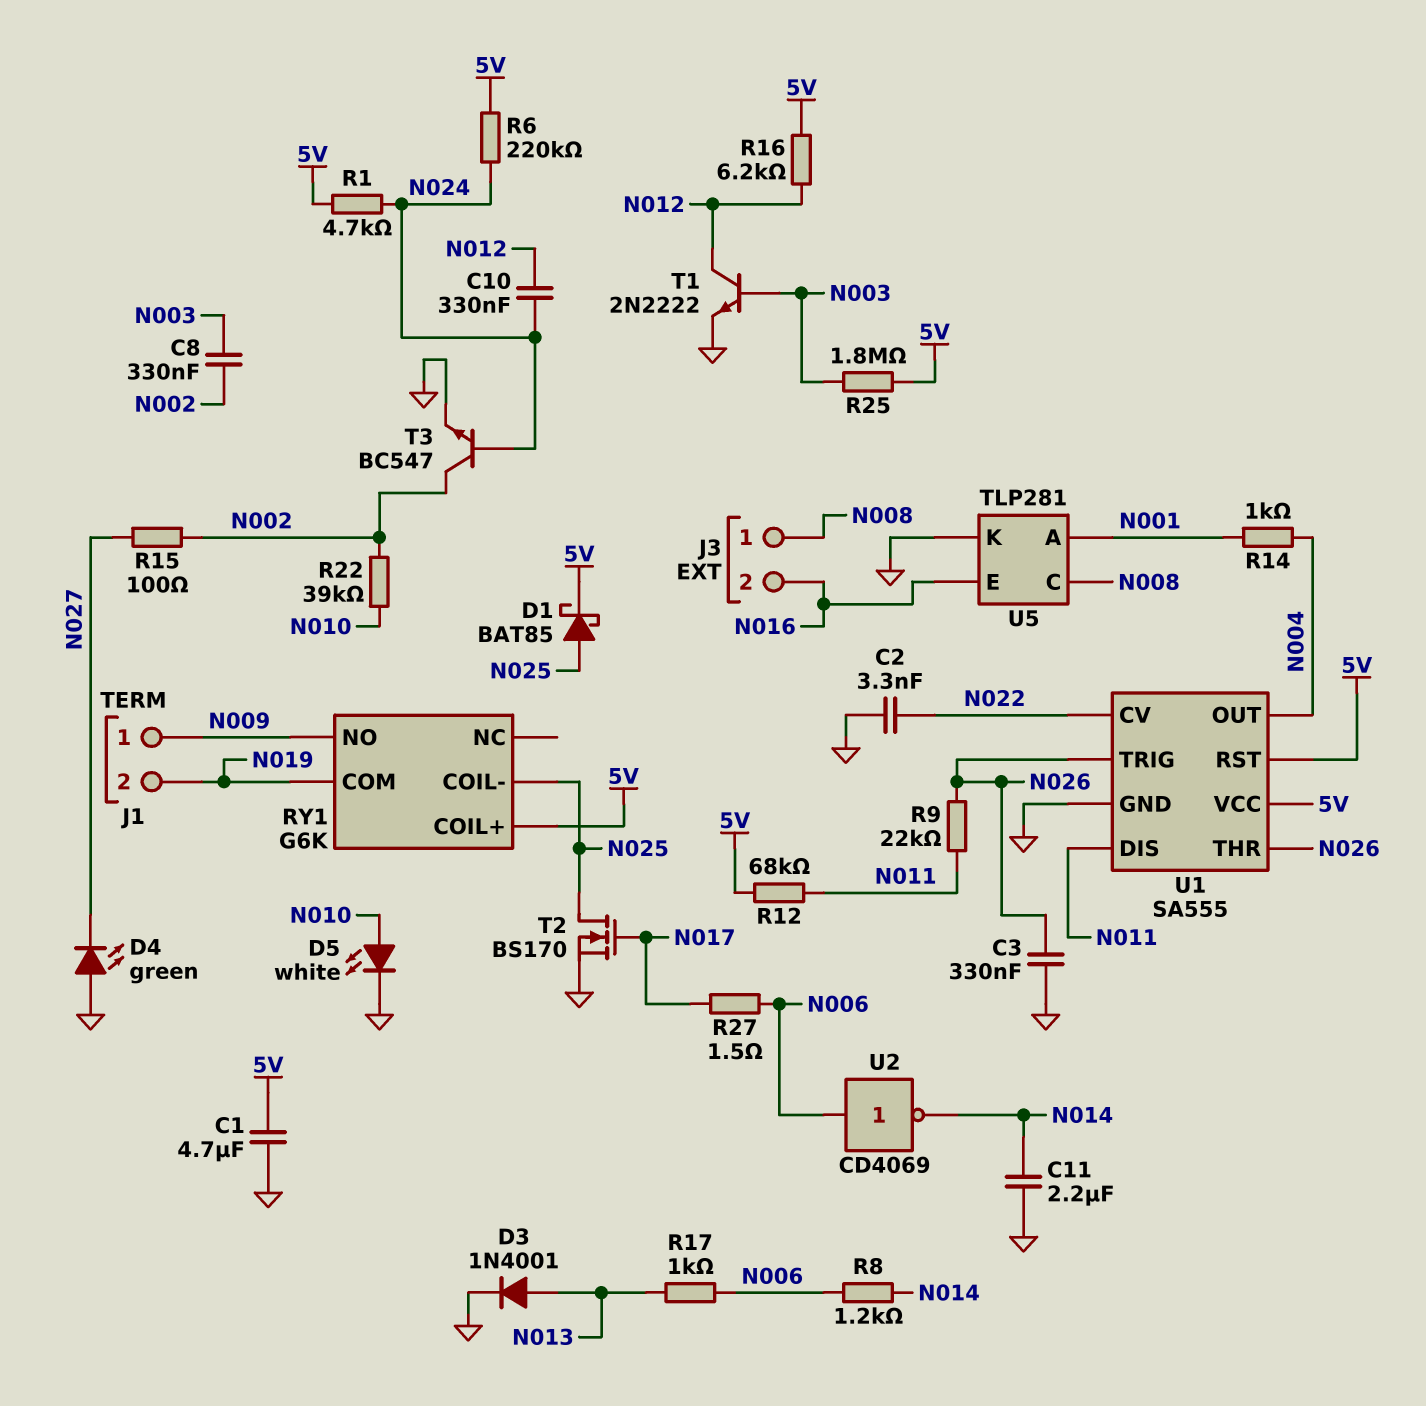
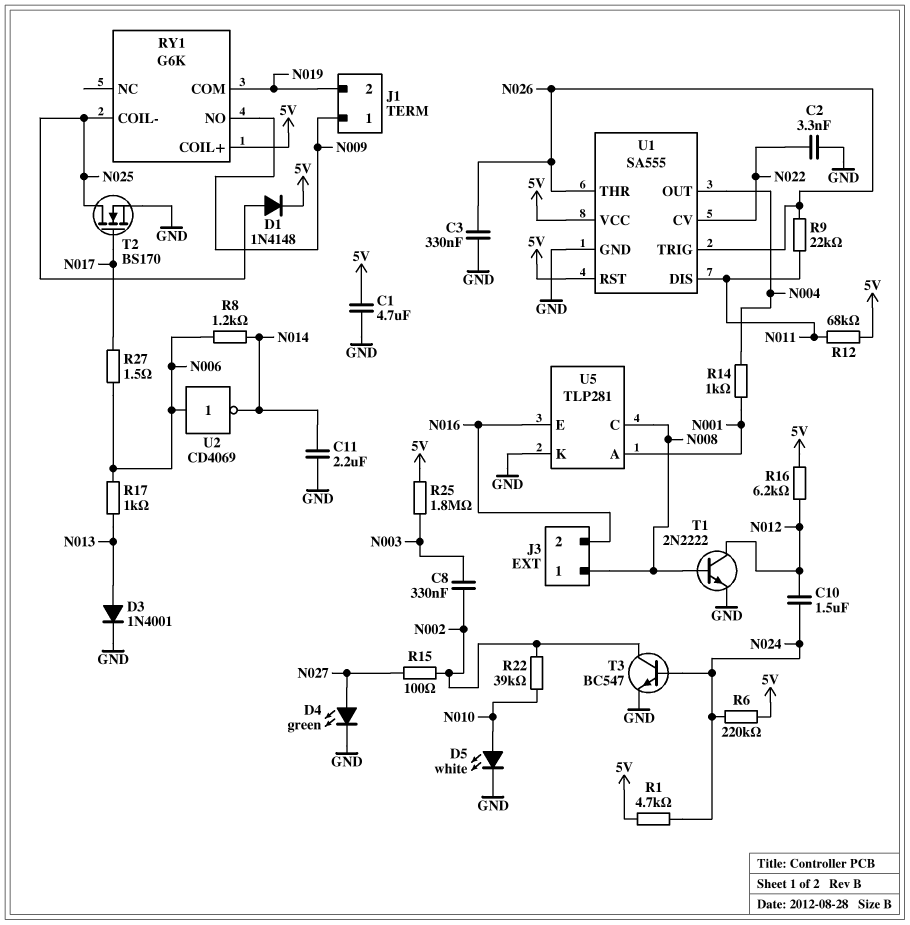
C10: 330nF (N012, N024) -> 1.5uF (N012, N024)
D1: schottky BAT85 (A N025, K 5V) -> diode 1N4148 (A N025, K 5V)
D4: LED green (A GND, K N027) -> LED green (A N027, K GND)
T1: NPN 2N2222 (B N003, C N012, E GND) -> NPN 2N2222 (B N008, C N012, E GND)

